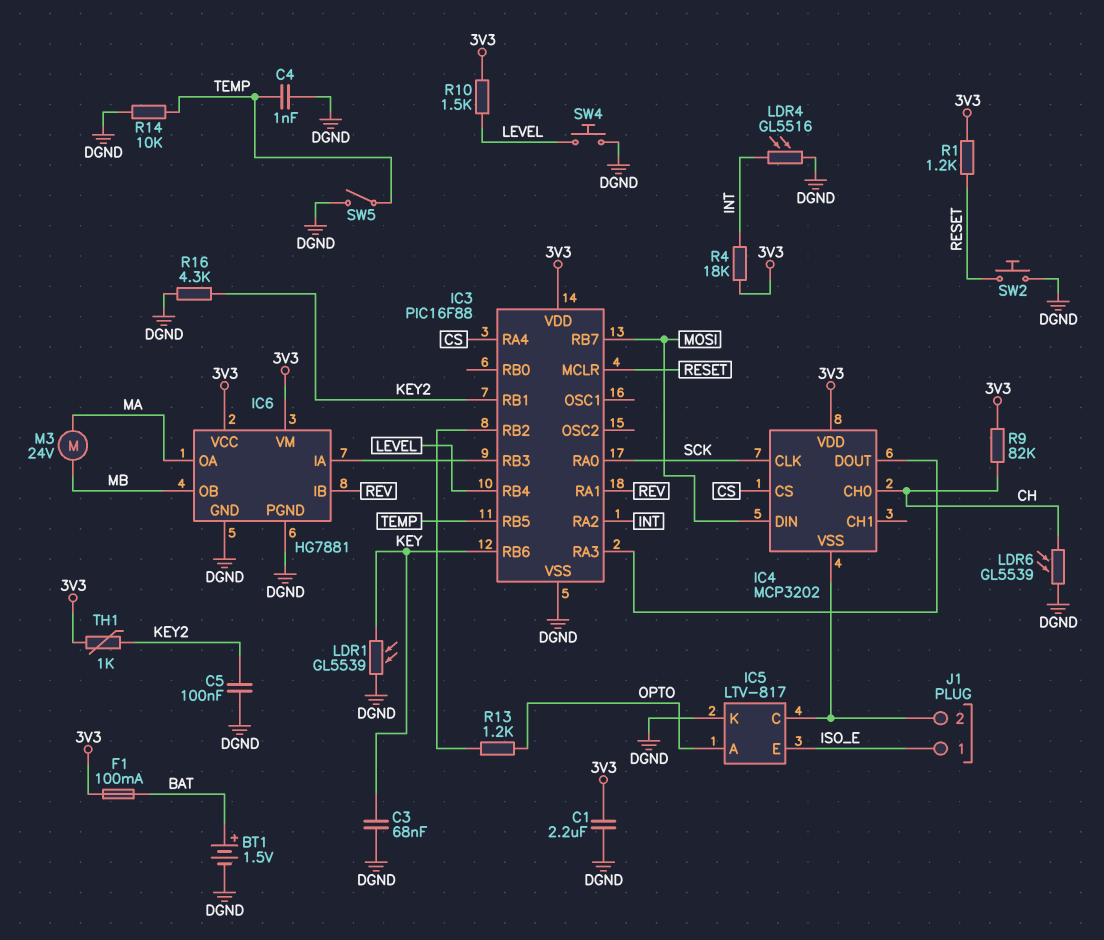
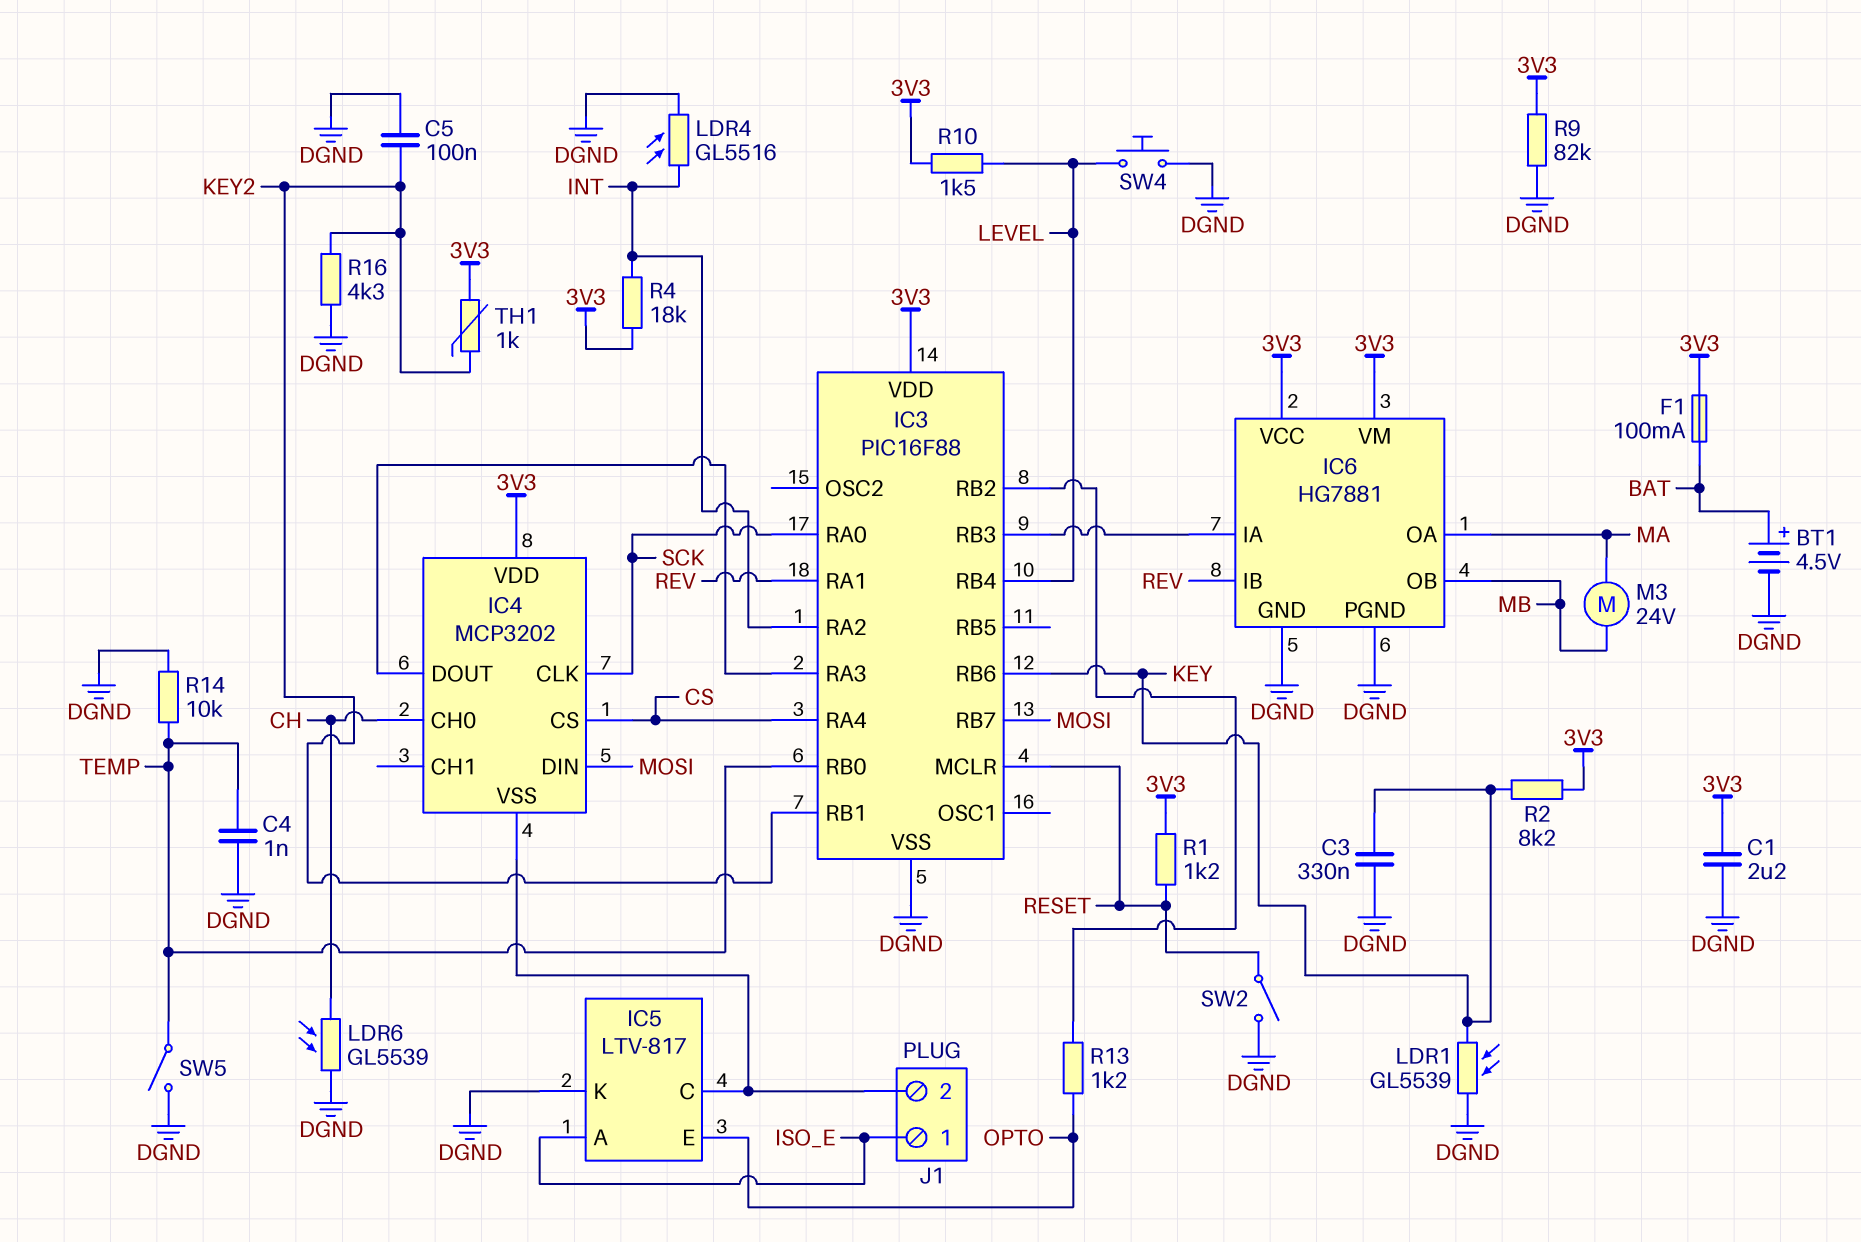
BT1: 1.5V (plus BAT, minus DGND) -> 4.5V (plus BAT, minus DGND)
C3: 68nF (DGND, KEY) -> 330nF (DGND, KEY)
IC3 pin RB0: none -> TEMP
IC3 pin RB5: TEMP -> none
IC5 pin A: OPTO -> ISO_E
IC5 pin E: ISO_E -> OPTO
R2: none -> 8.2k (3V3, KEY)
R9: 82k (3V3, CH) -> 82k (3V3, DGND)
SW2: button (DGND, RESET) -> switch (DGND, RESET)

